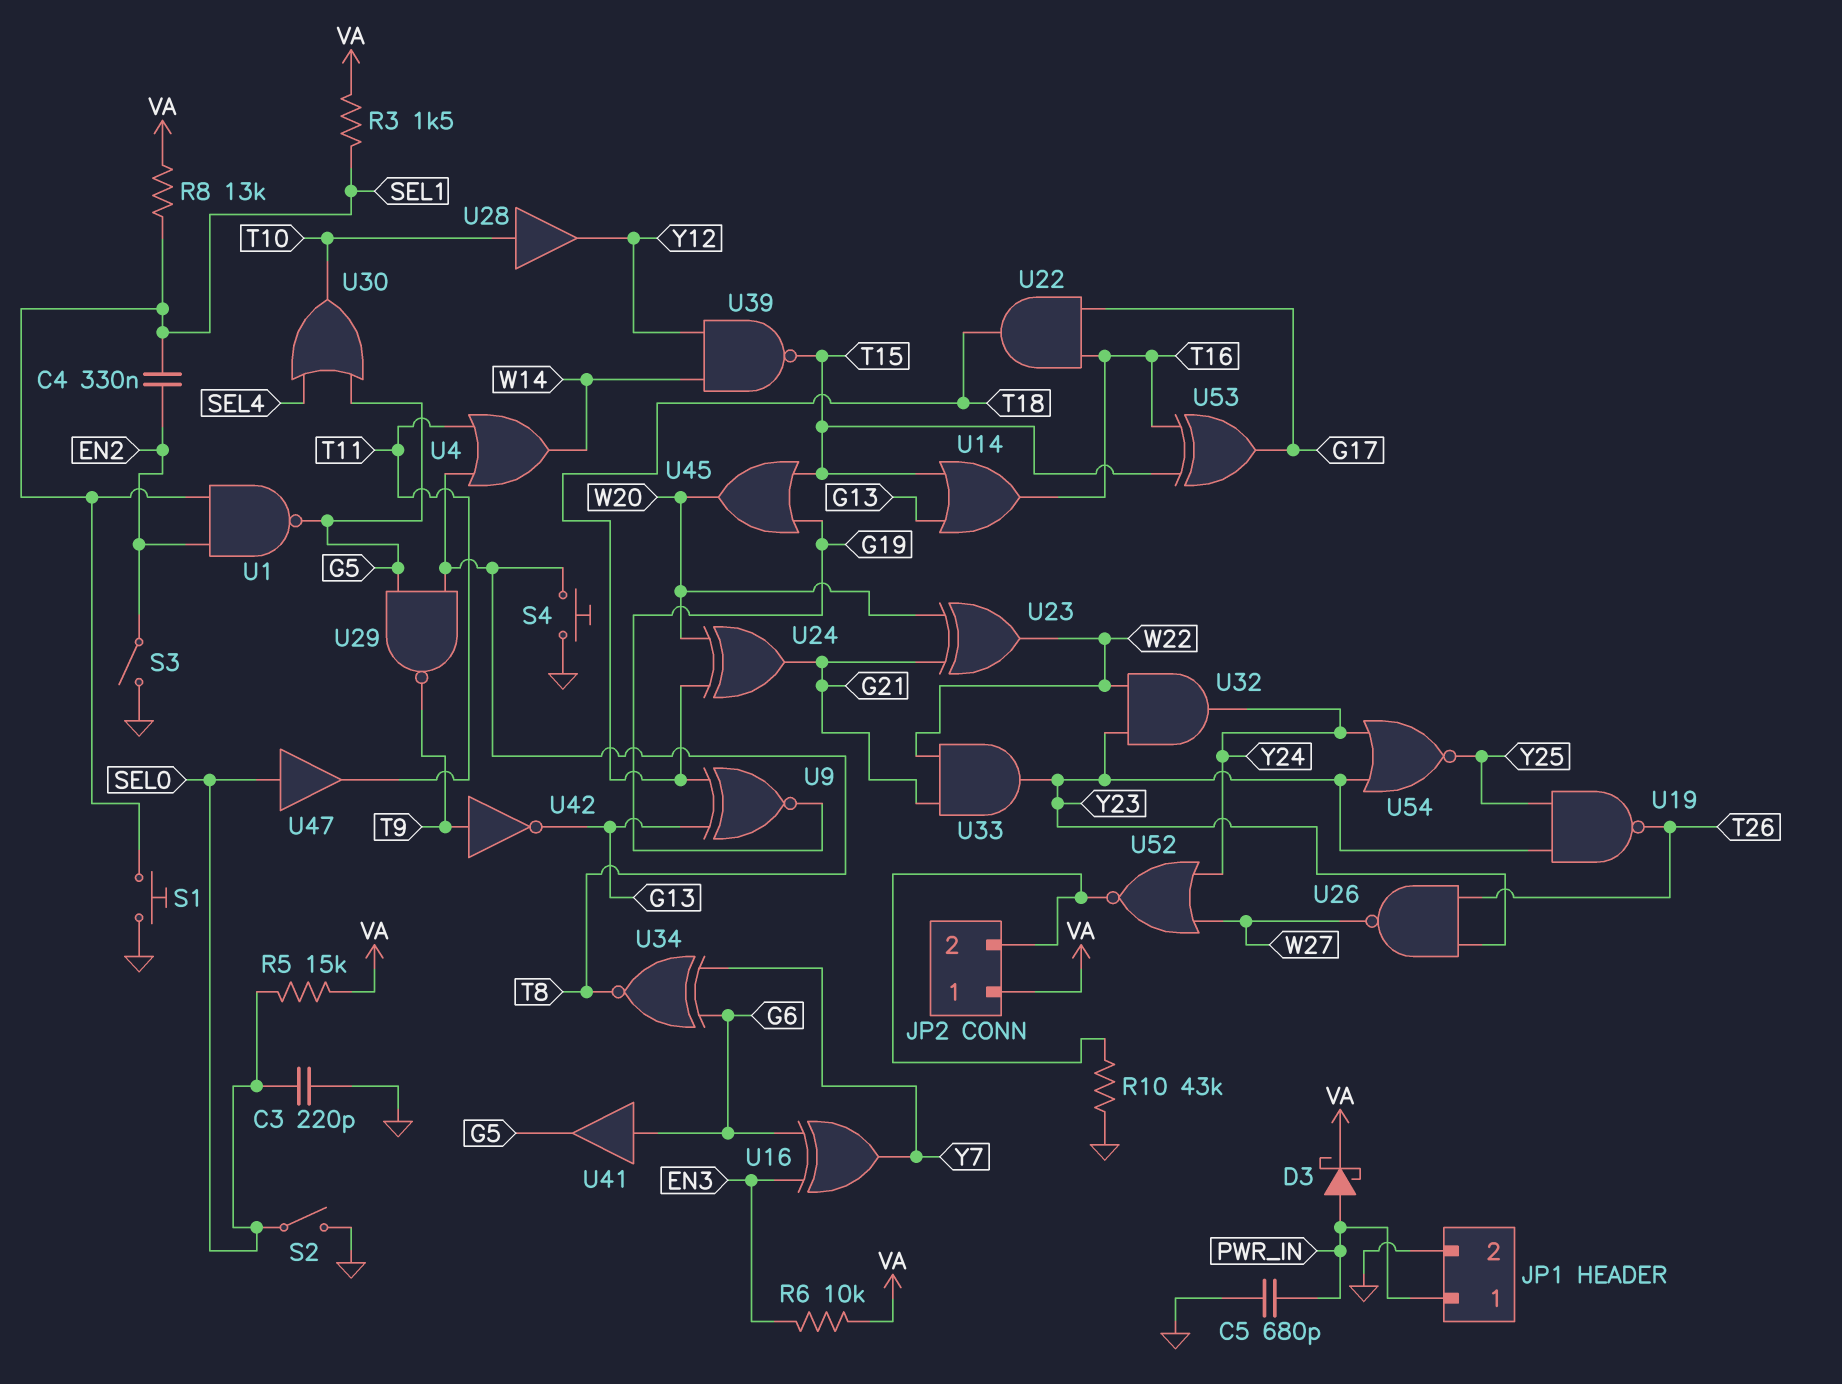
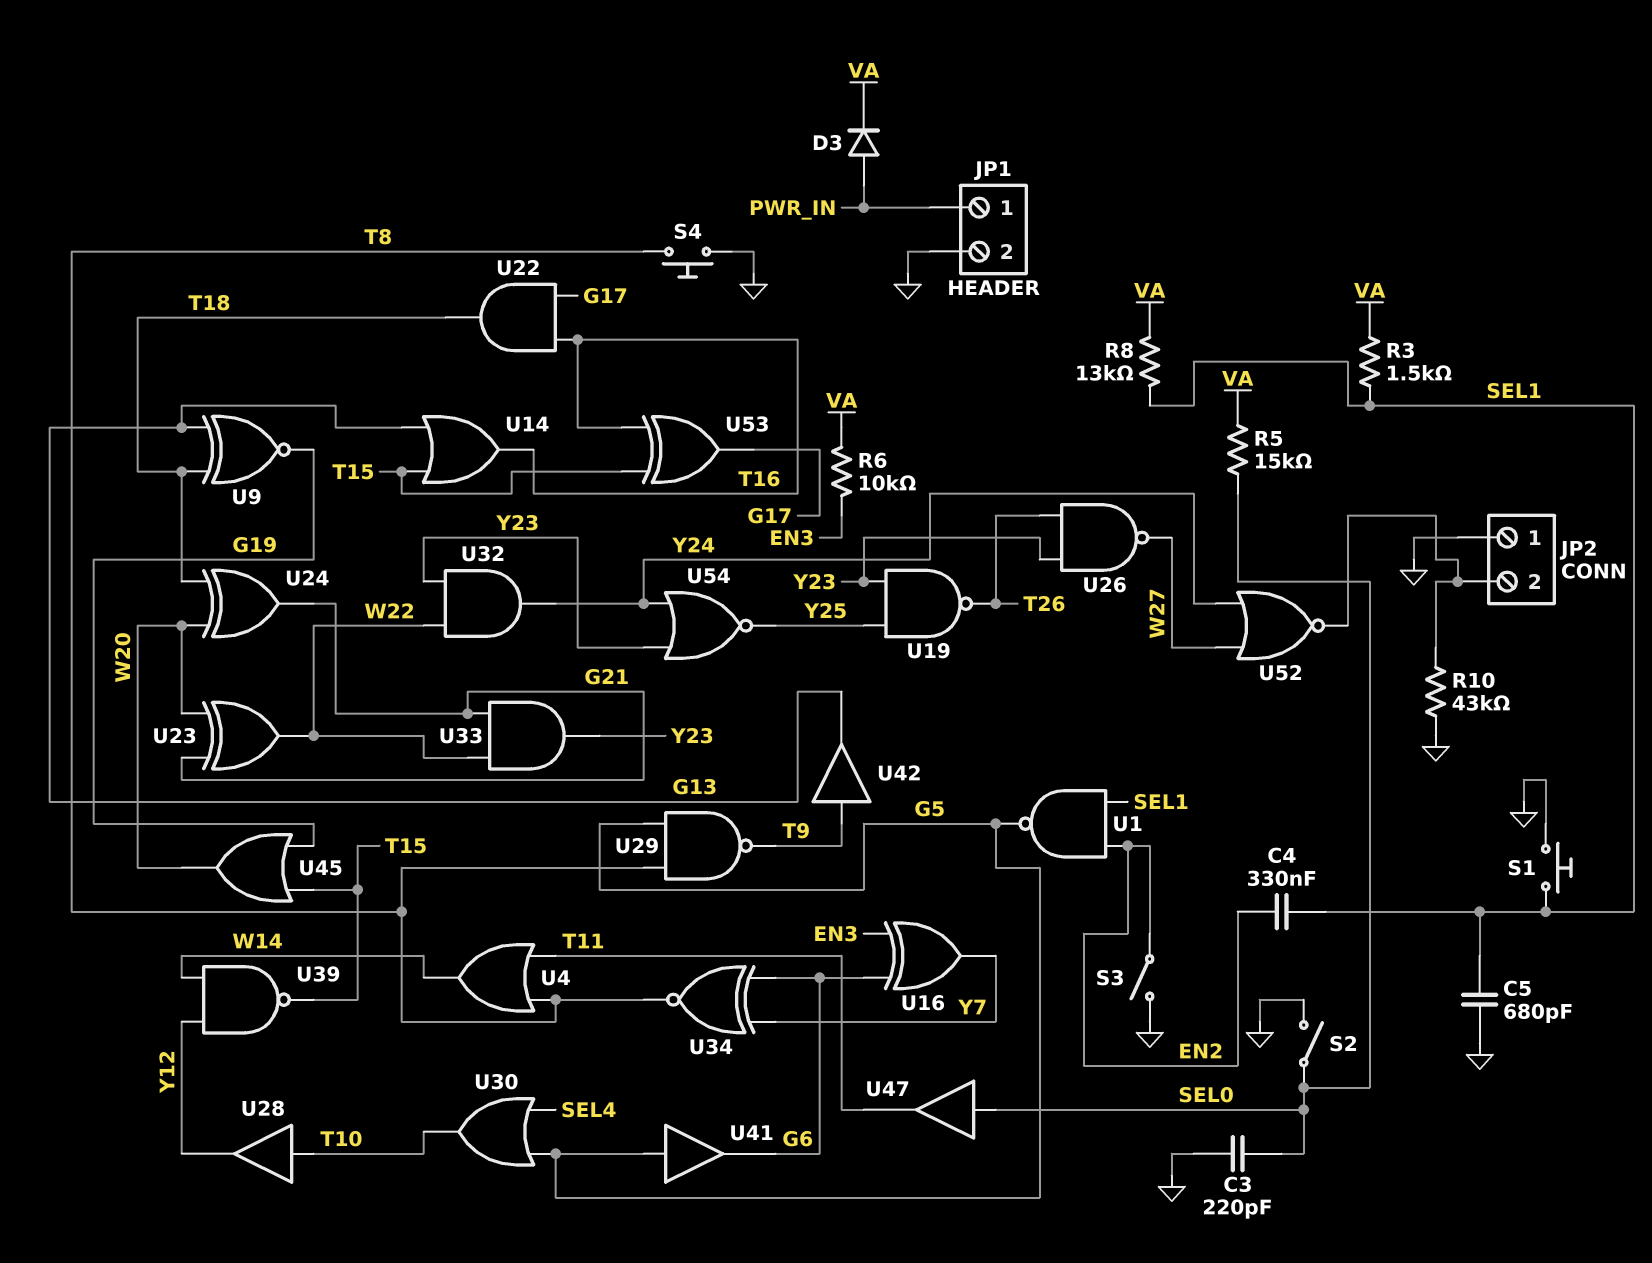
C5: 680pF (GND, PWR_IN) -> 680pF (GND, SEL1)
D3: schottky (A PWR_IN, K VA) -> diode (A PWR_IN, K VA)
JP2 pin 1: VA -> GND
U41: buffer (in G6, out G5) -> buffer (in G5, out G6)
U42: NOT (in T9, out G13) -> buffer (in T9, out G13)

